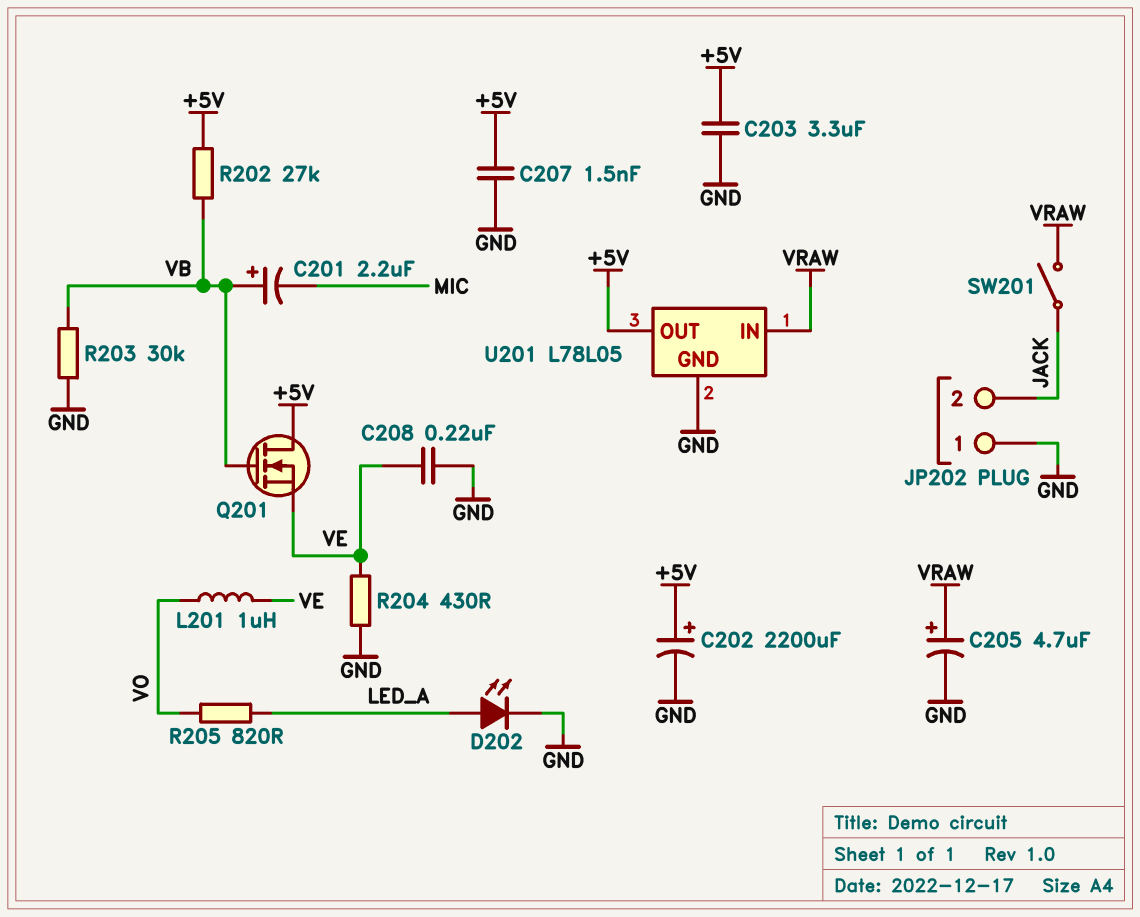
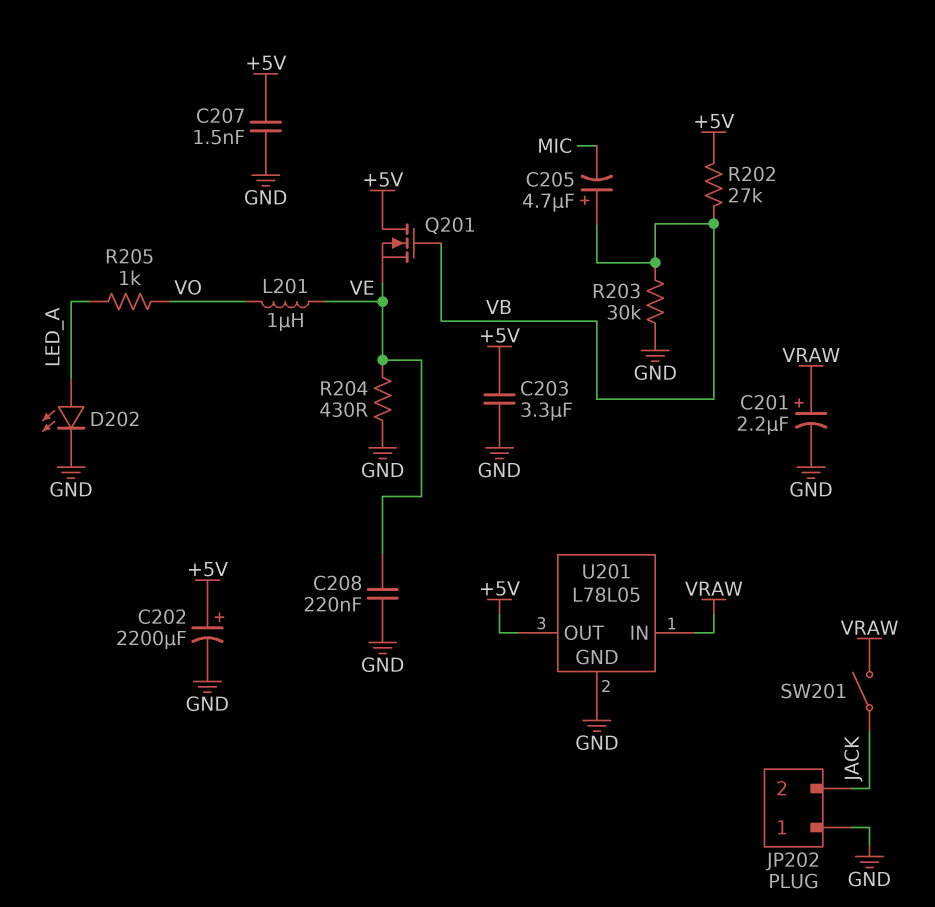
C201: 2.2uF (plus VB, minus MIC) -> 2.2uF (plus VRAW, minus GND)
C205: 4.7uF (plus VRAW, minus GND) -> 4.7uF (plus VB, minus MIC)
R205: 820 (LED_A, VO) -> 1k (LED_A, VO)

